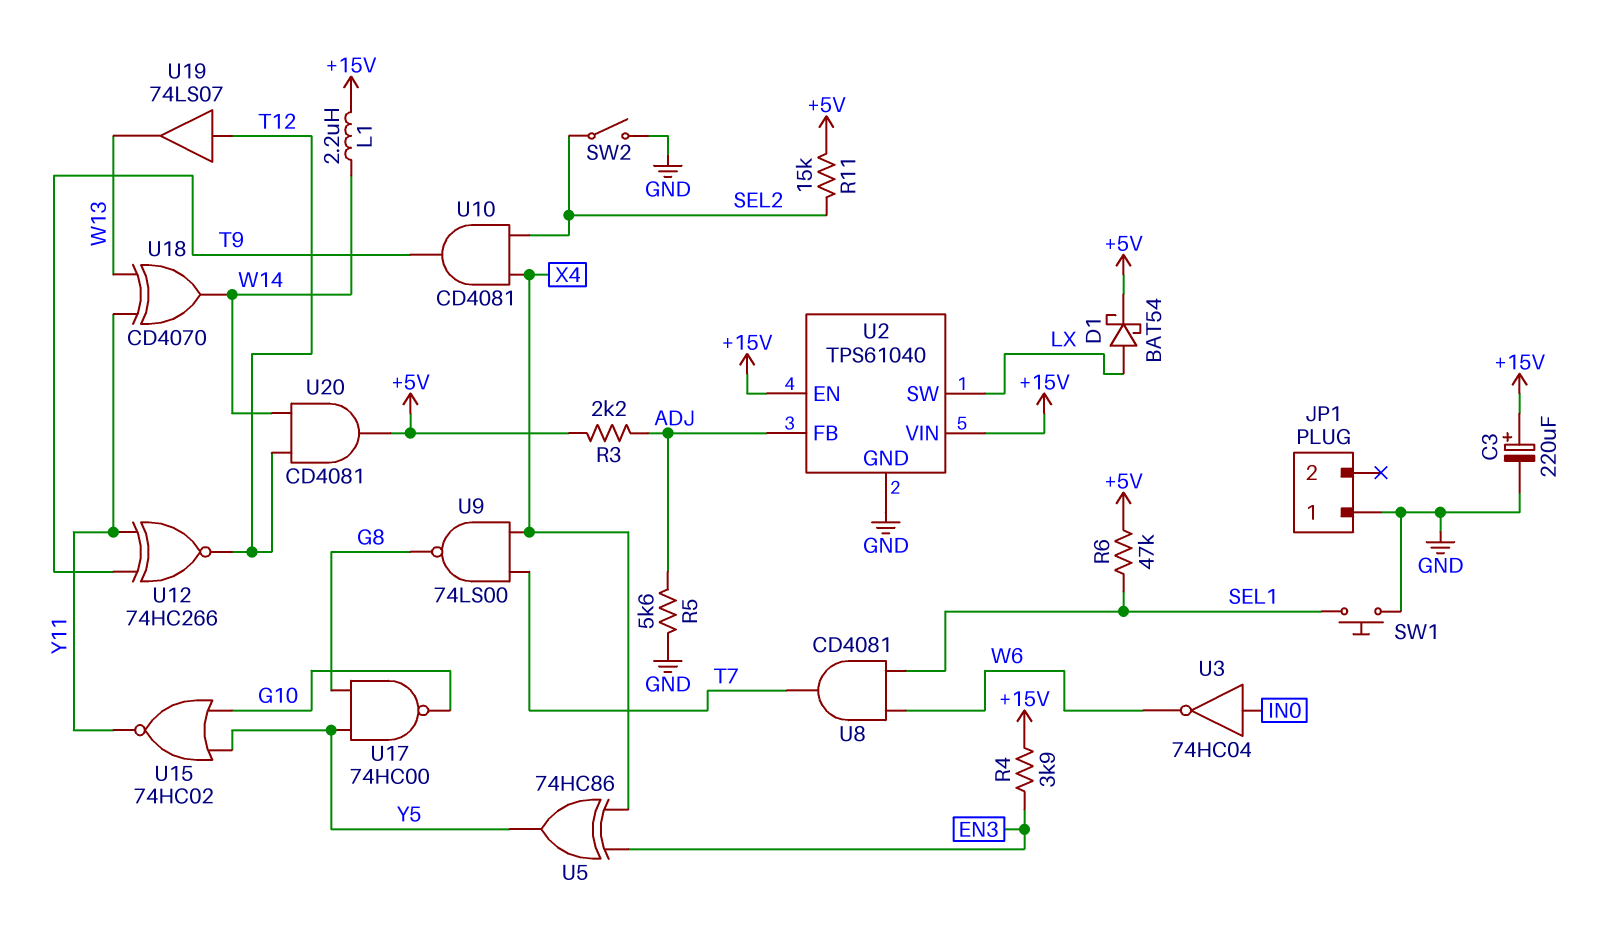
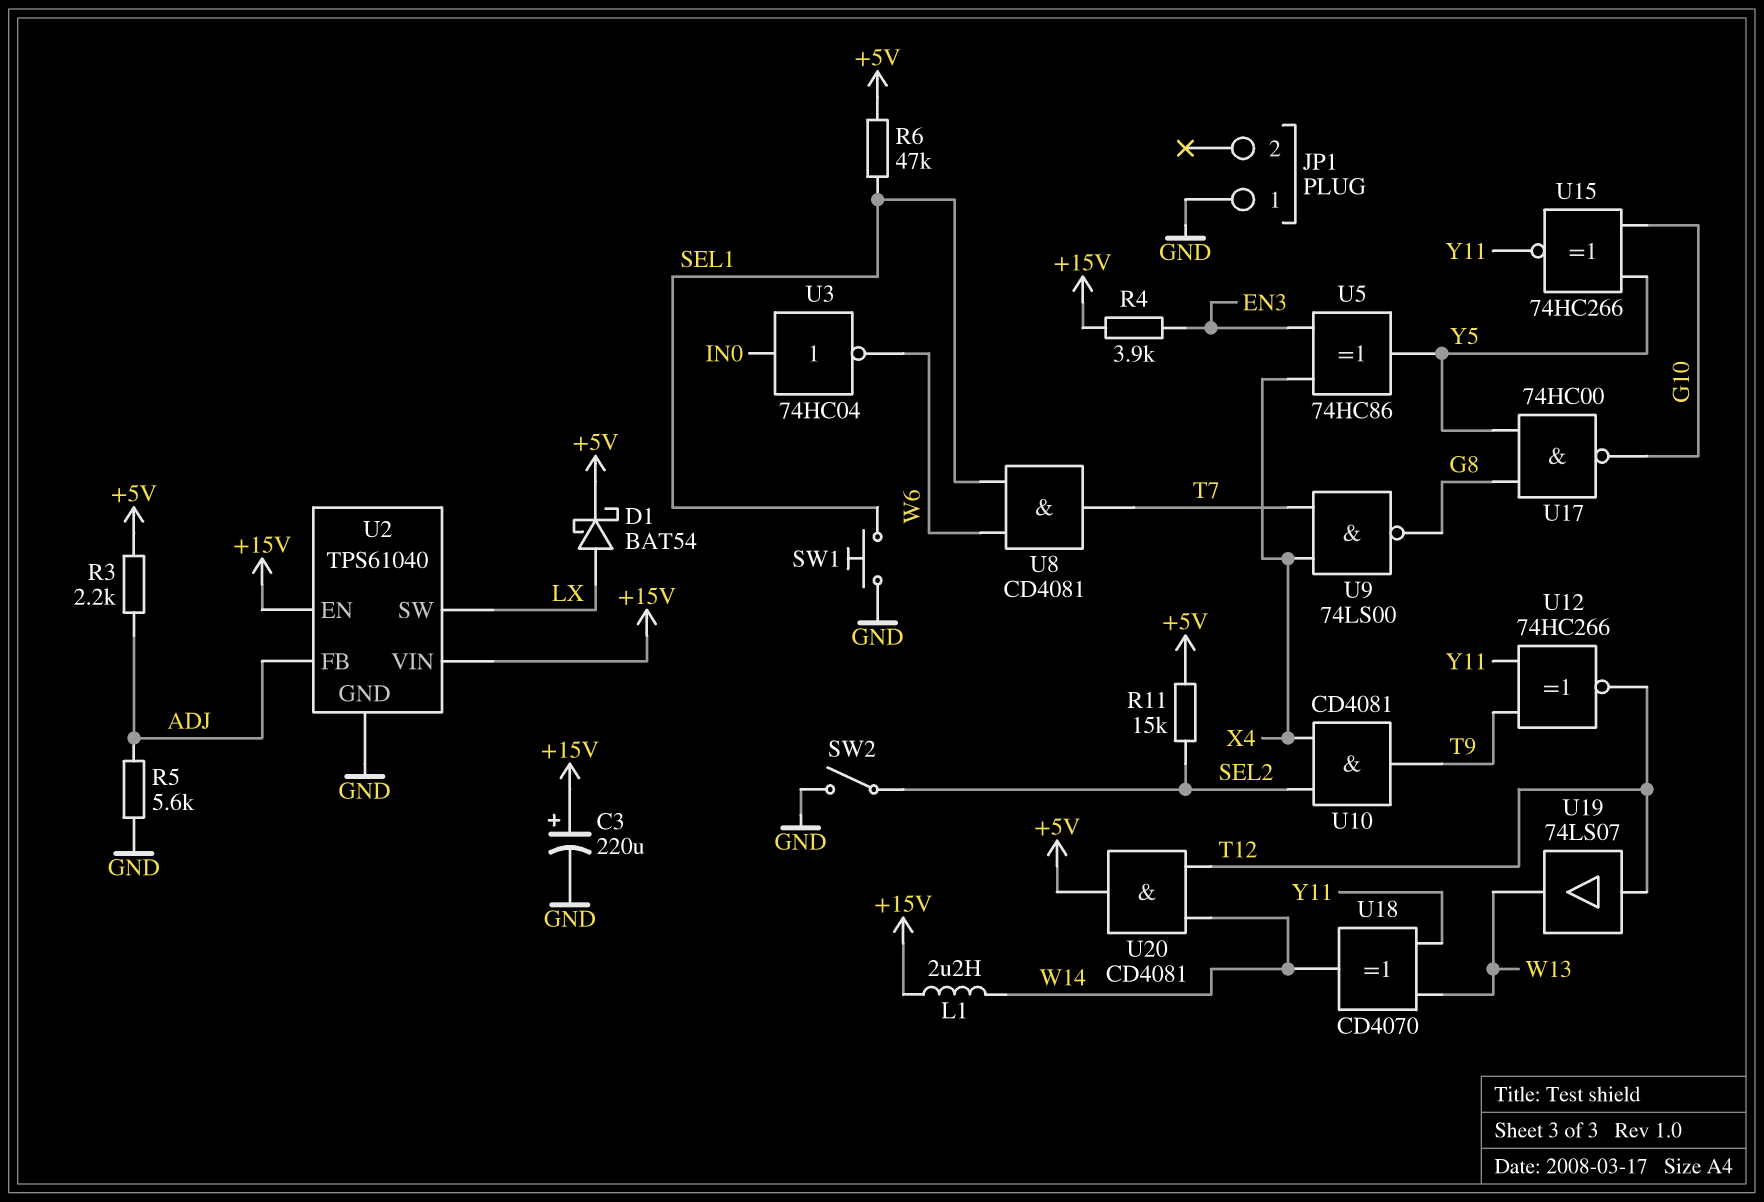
U15: NOR 74HC02 (in G10, in Y5, out Y11) -> XNOR 74HC266 (in G10, in Y5, out Y11)

